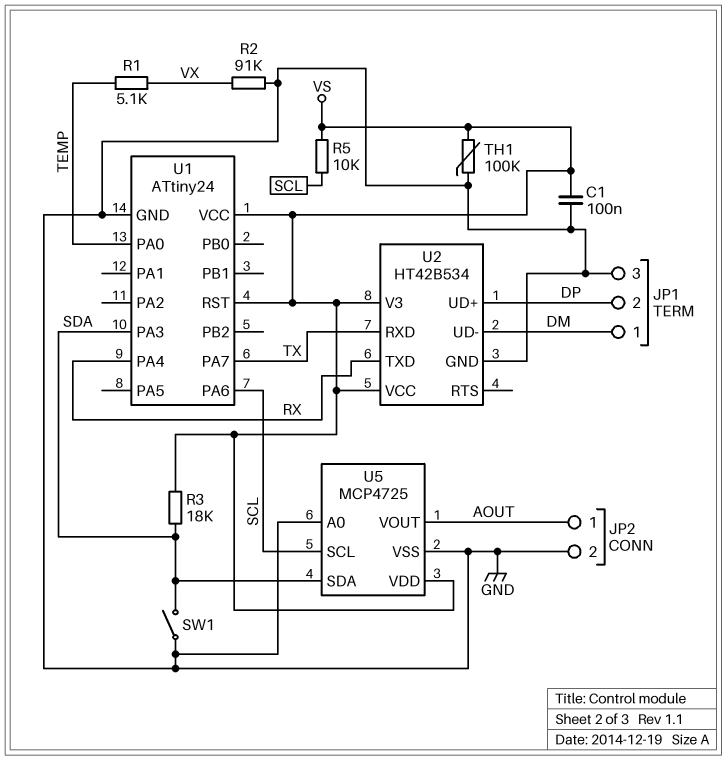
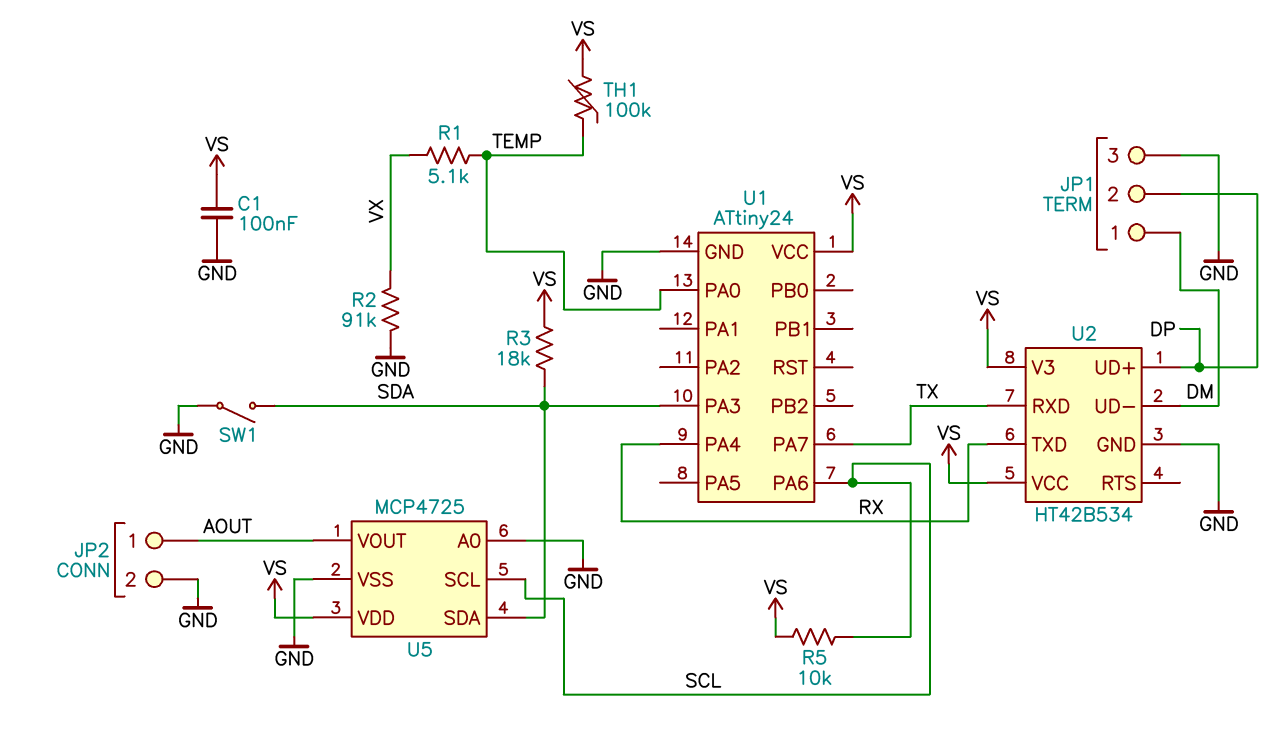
TH1: 100k (GND, VS) -> 100k (TEMP, VS)
U1 pin RST: VS -> none

